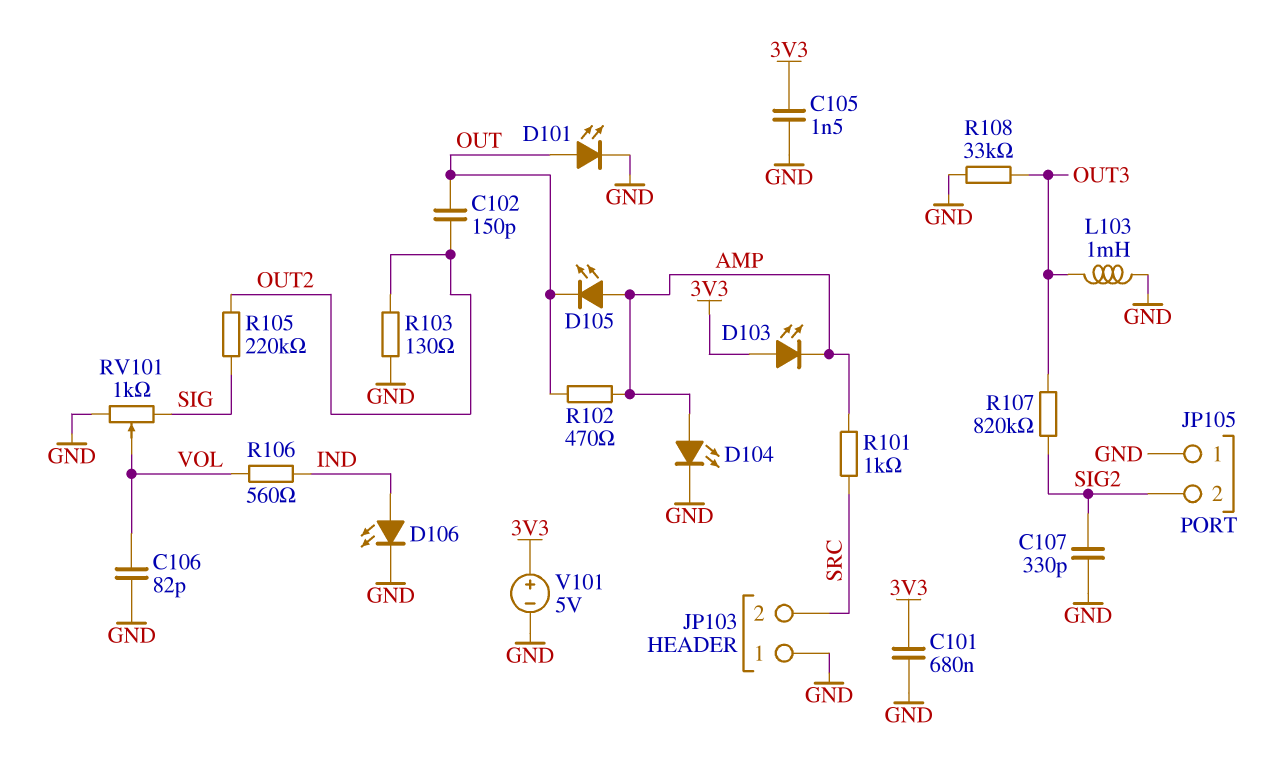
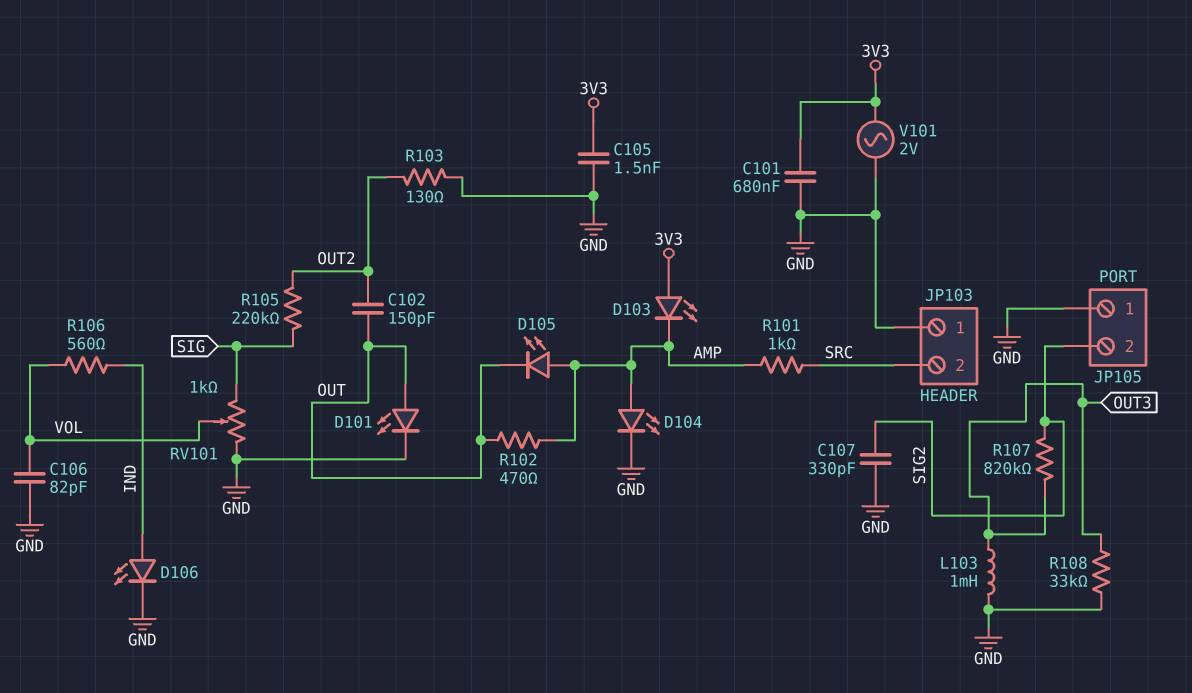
V101: 5V (plus 3V3, minus GND) -> AC 2V (3V3, GND)

